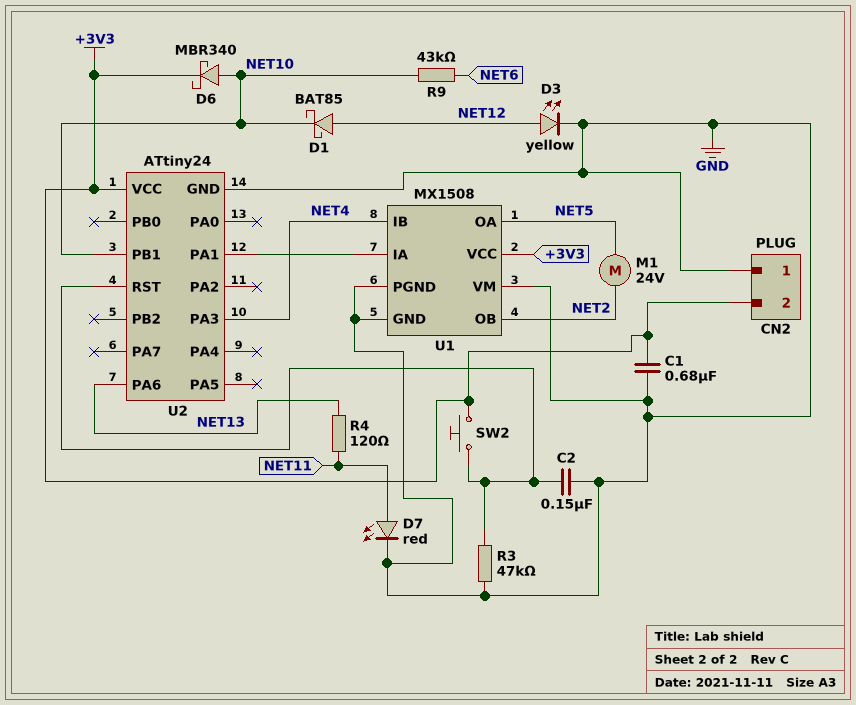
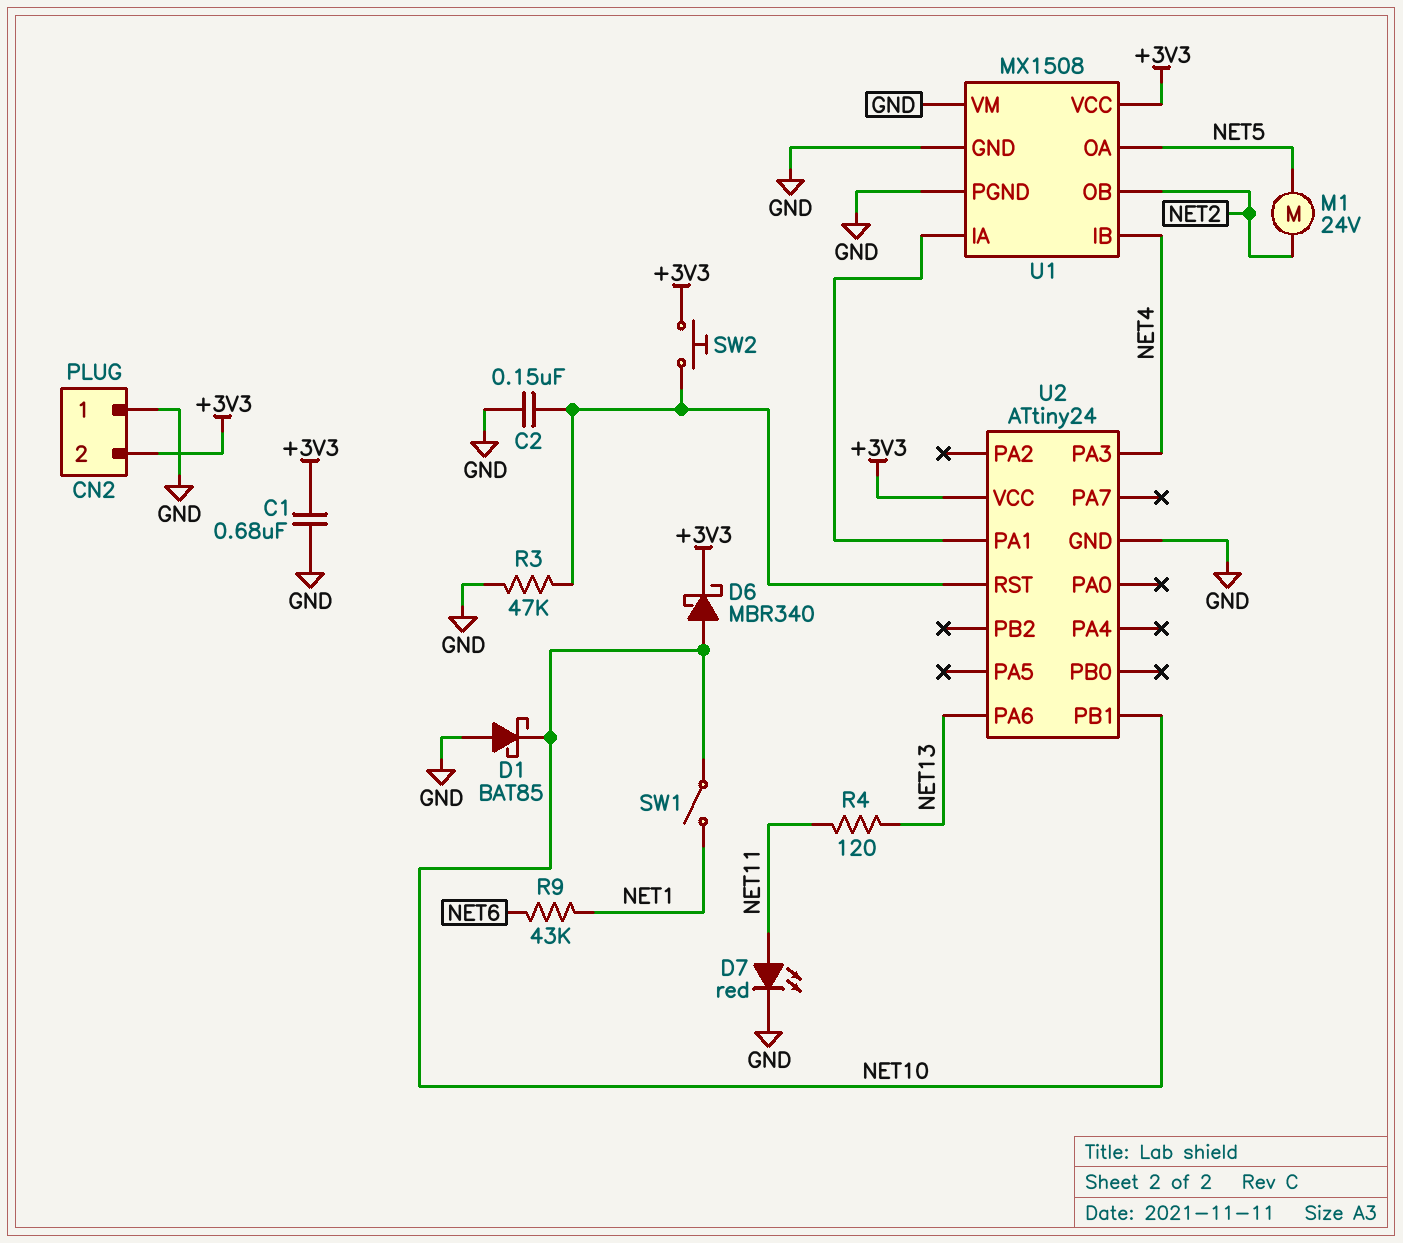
D1: schottky BAT85 (A NET12, K NET10) -> schottky BAT85 (A GND, K NET10)
D3: LED yellow (A NET12, K GND) -> none
R9: 43k (NET6, NET10) -> 43k (NET1, NET6)
SW1: none -> switch (NET1, NET10)

